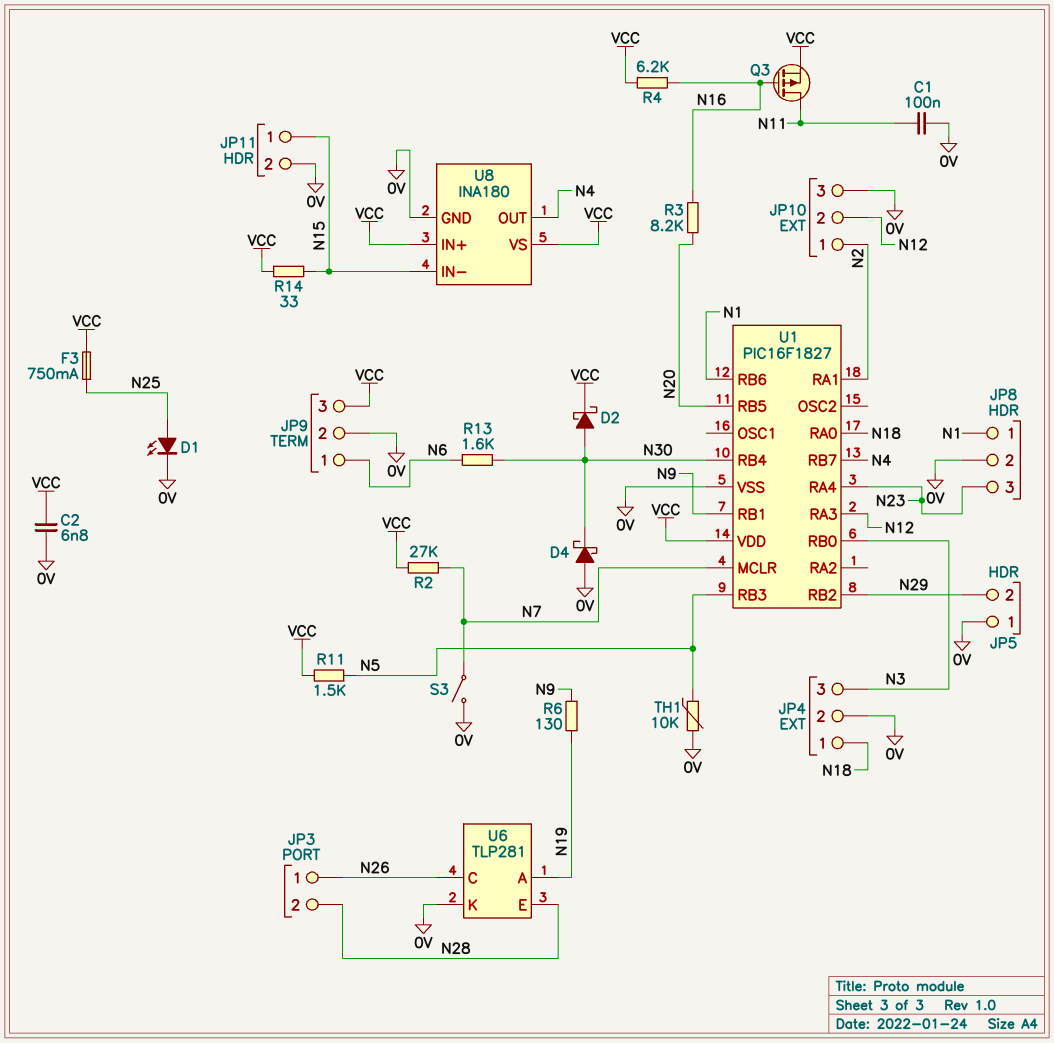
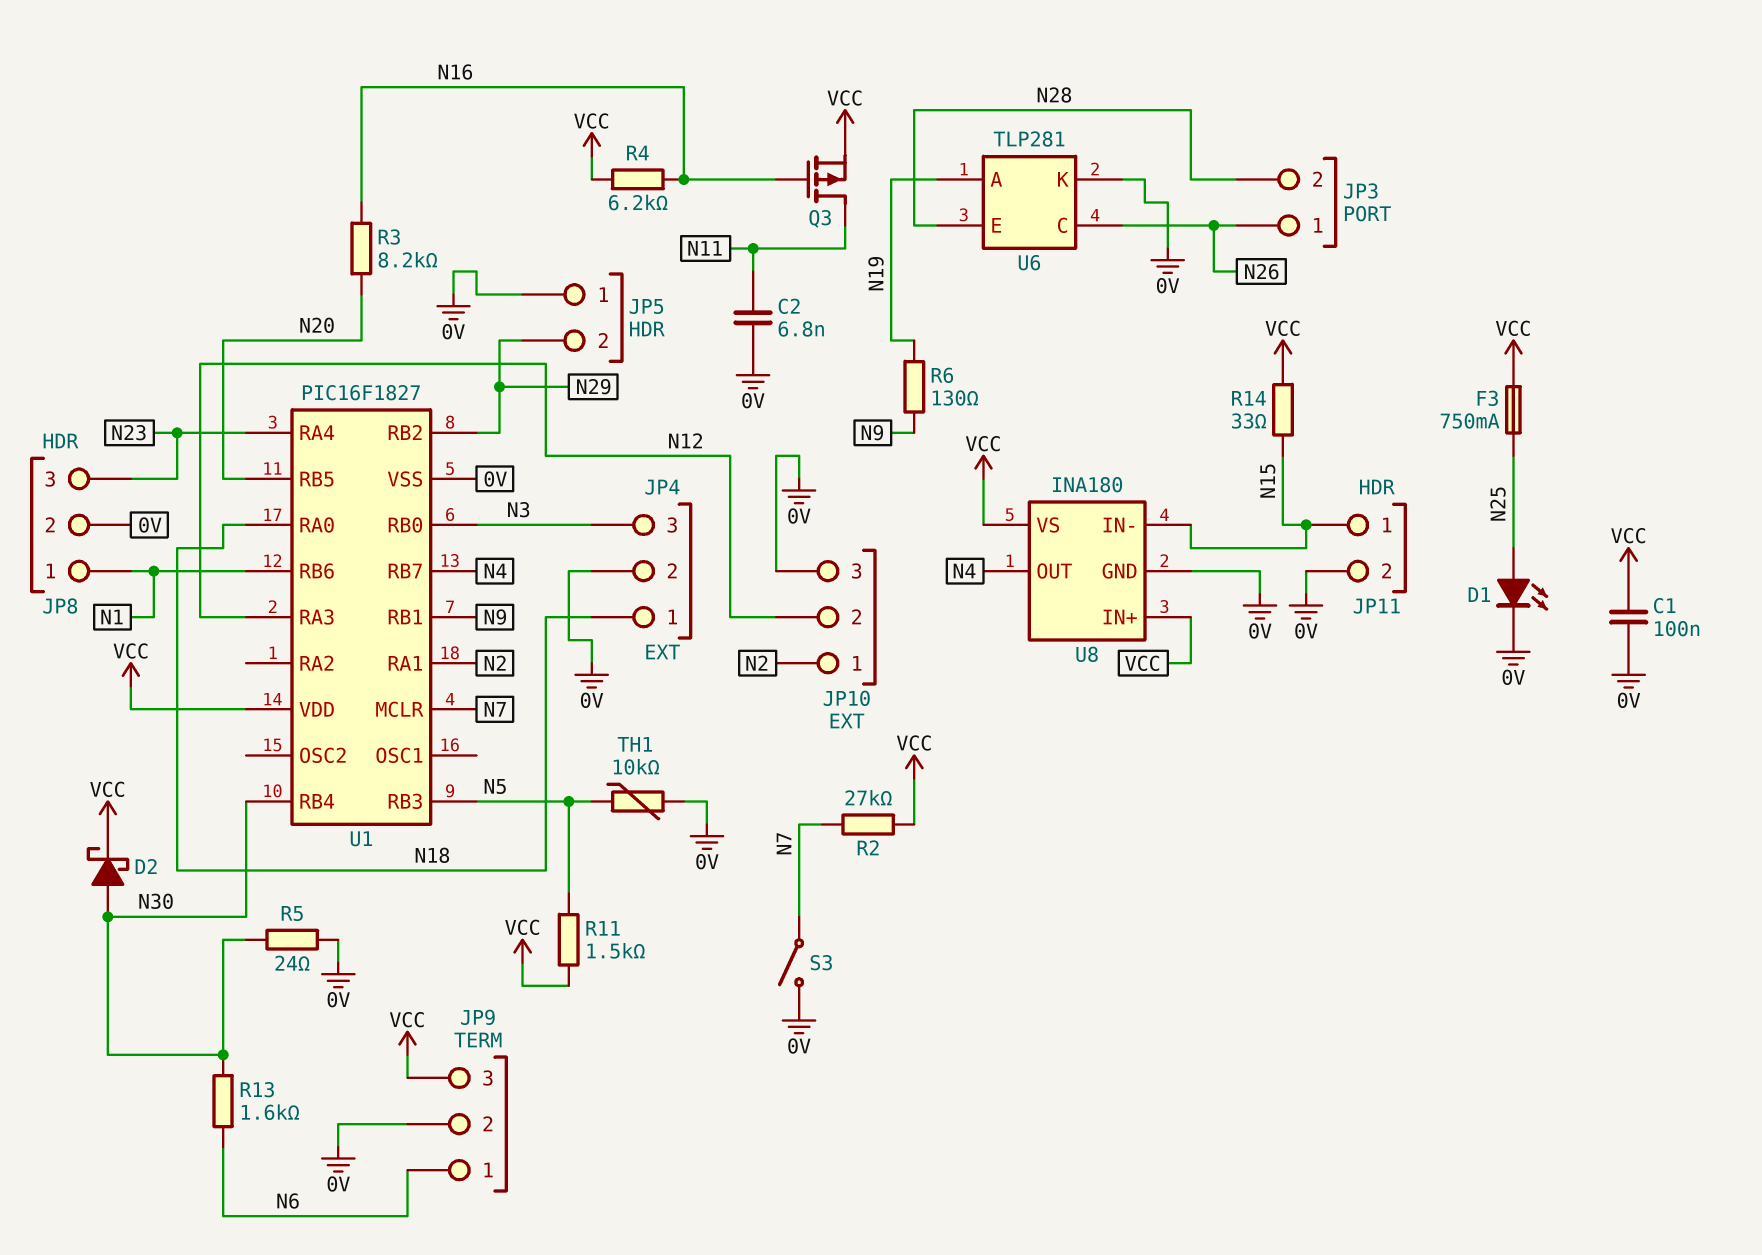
C1: 100nF (0V, N11) -> 100nF (0V, VCC)
C2: 6.8nF (0V, VCC) -> 6.8nF (0V, N11)
D4: schottky (A 0V, K N30) -> none
R5: none -> 24 (0V, N30)

